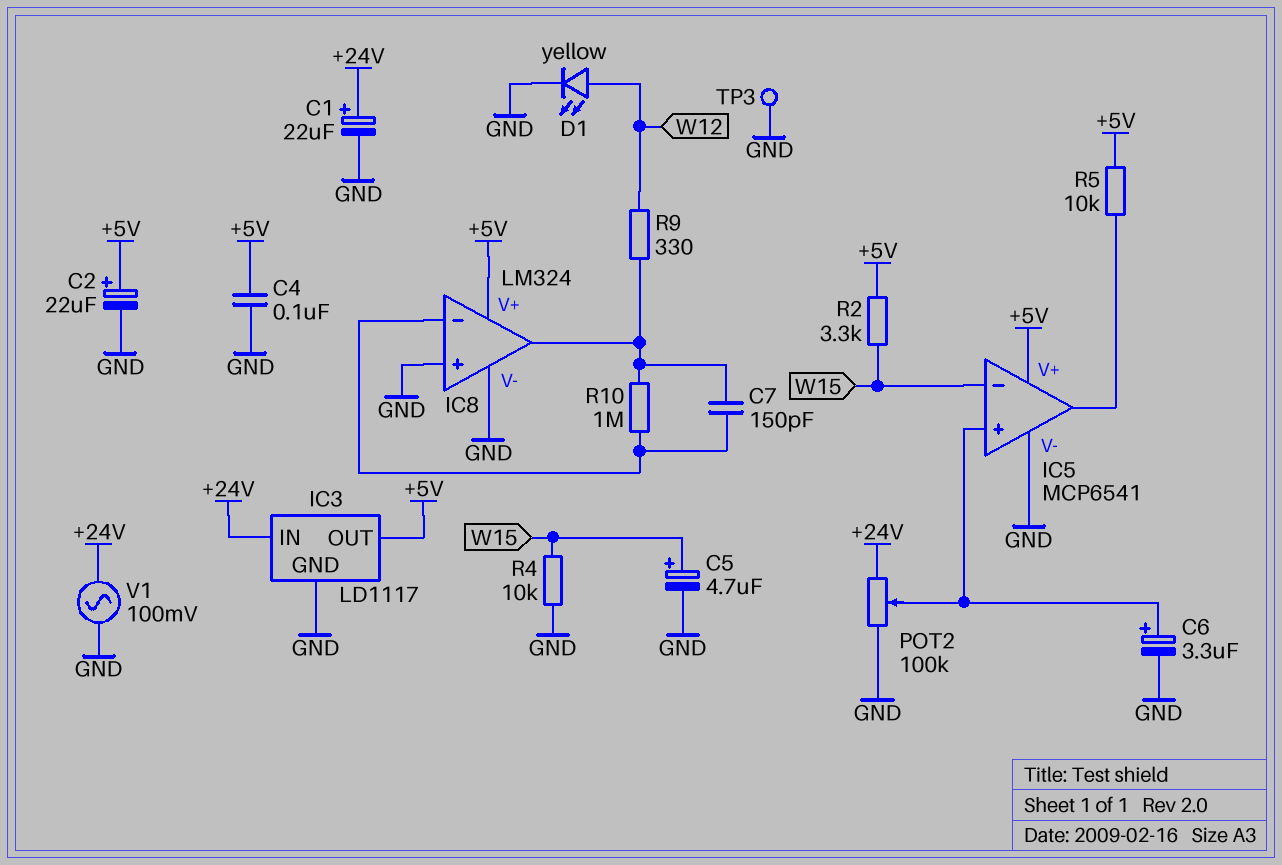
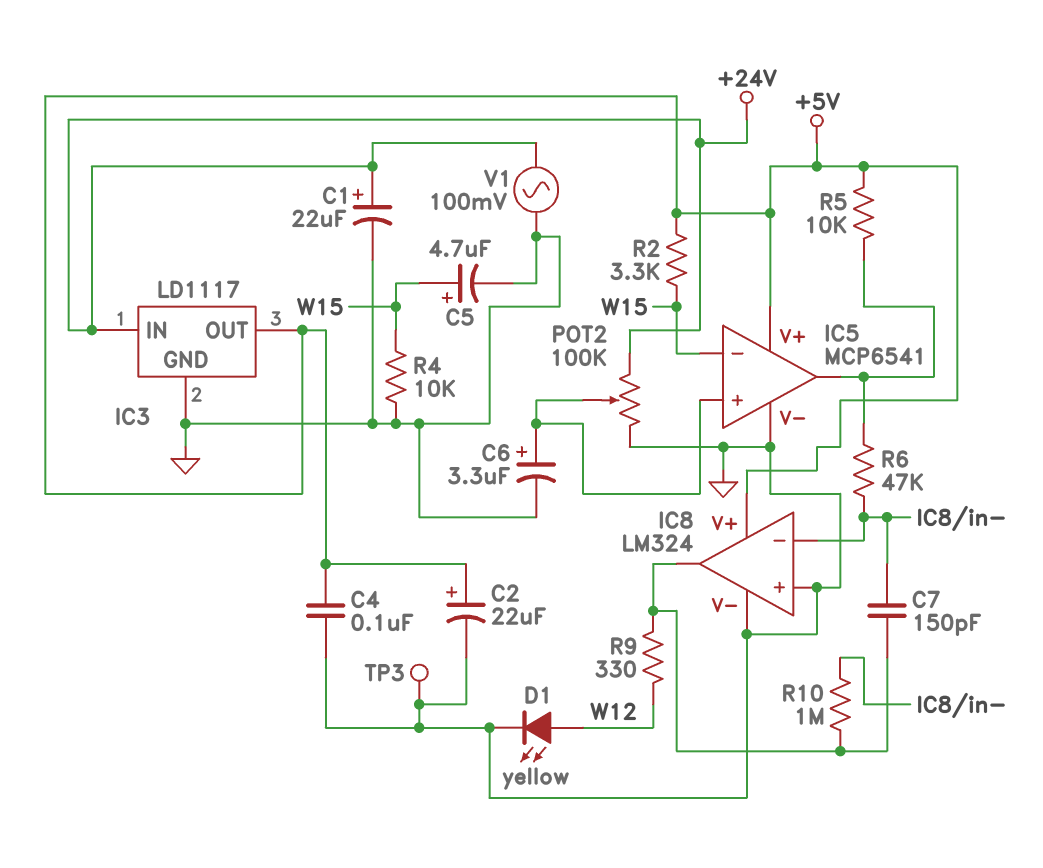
R6: none -> 47k (IC5/out, IC8/in-)

